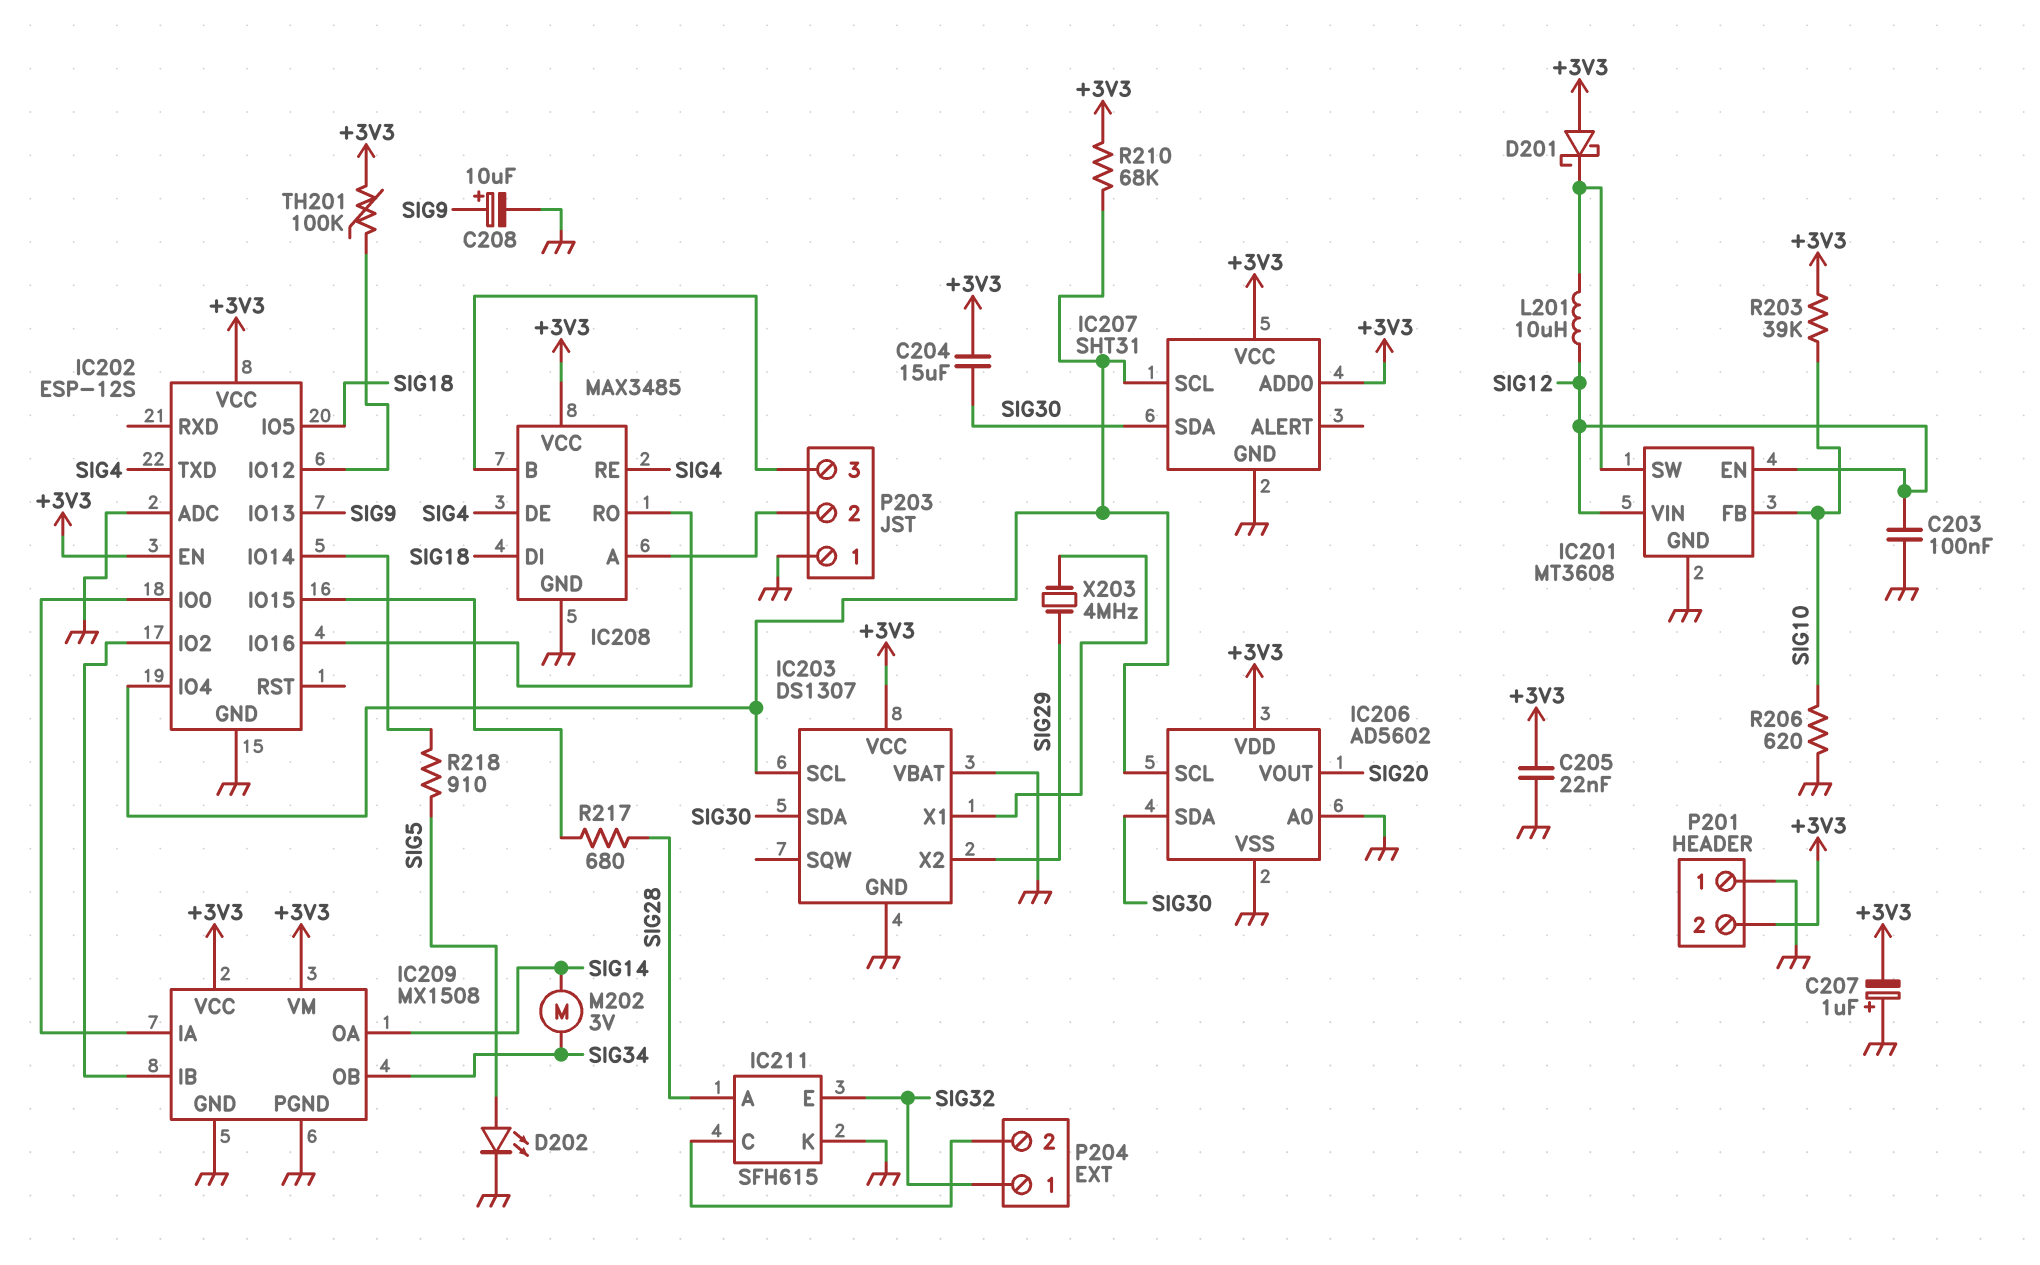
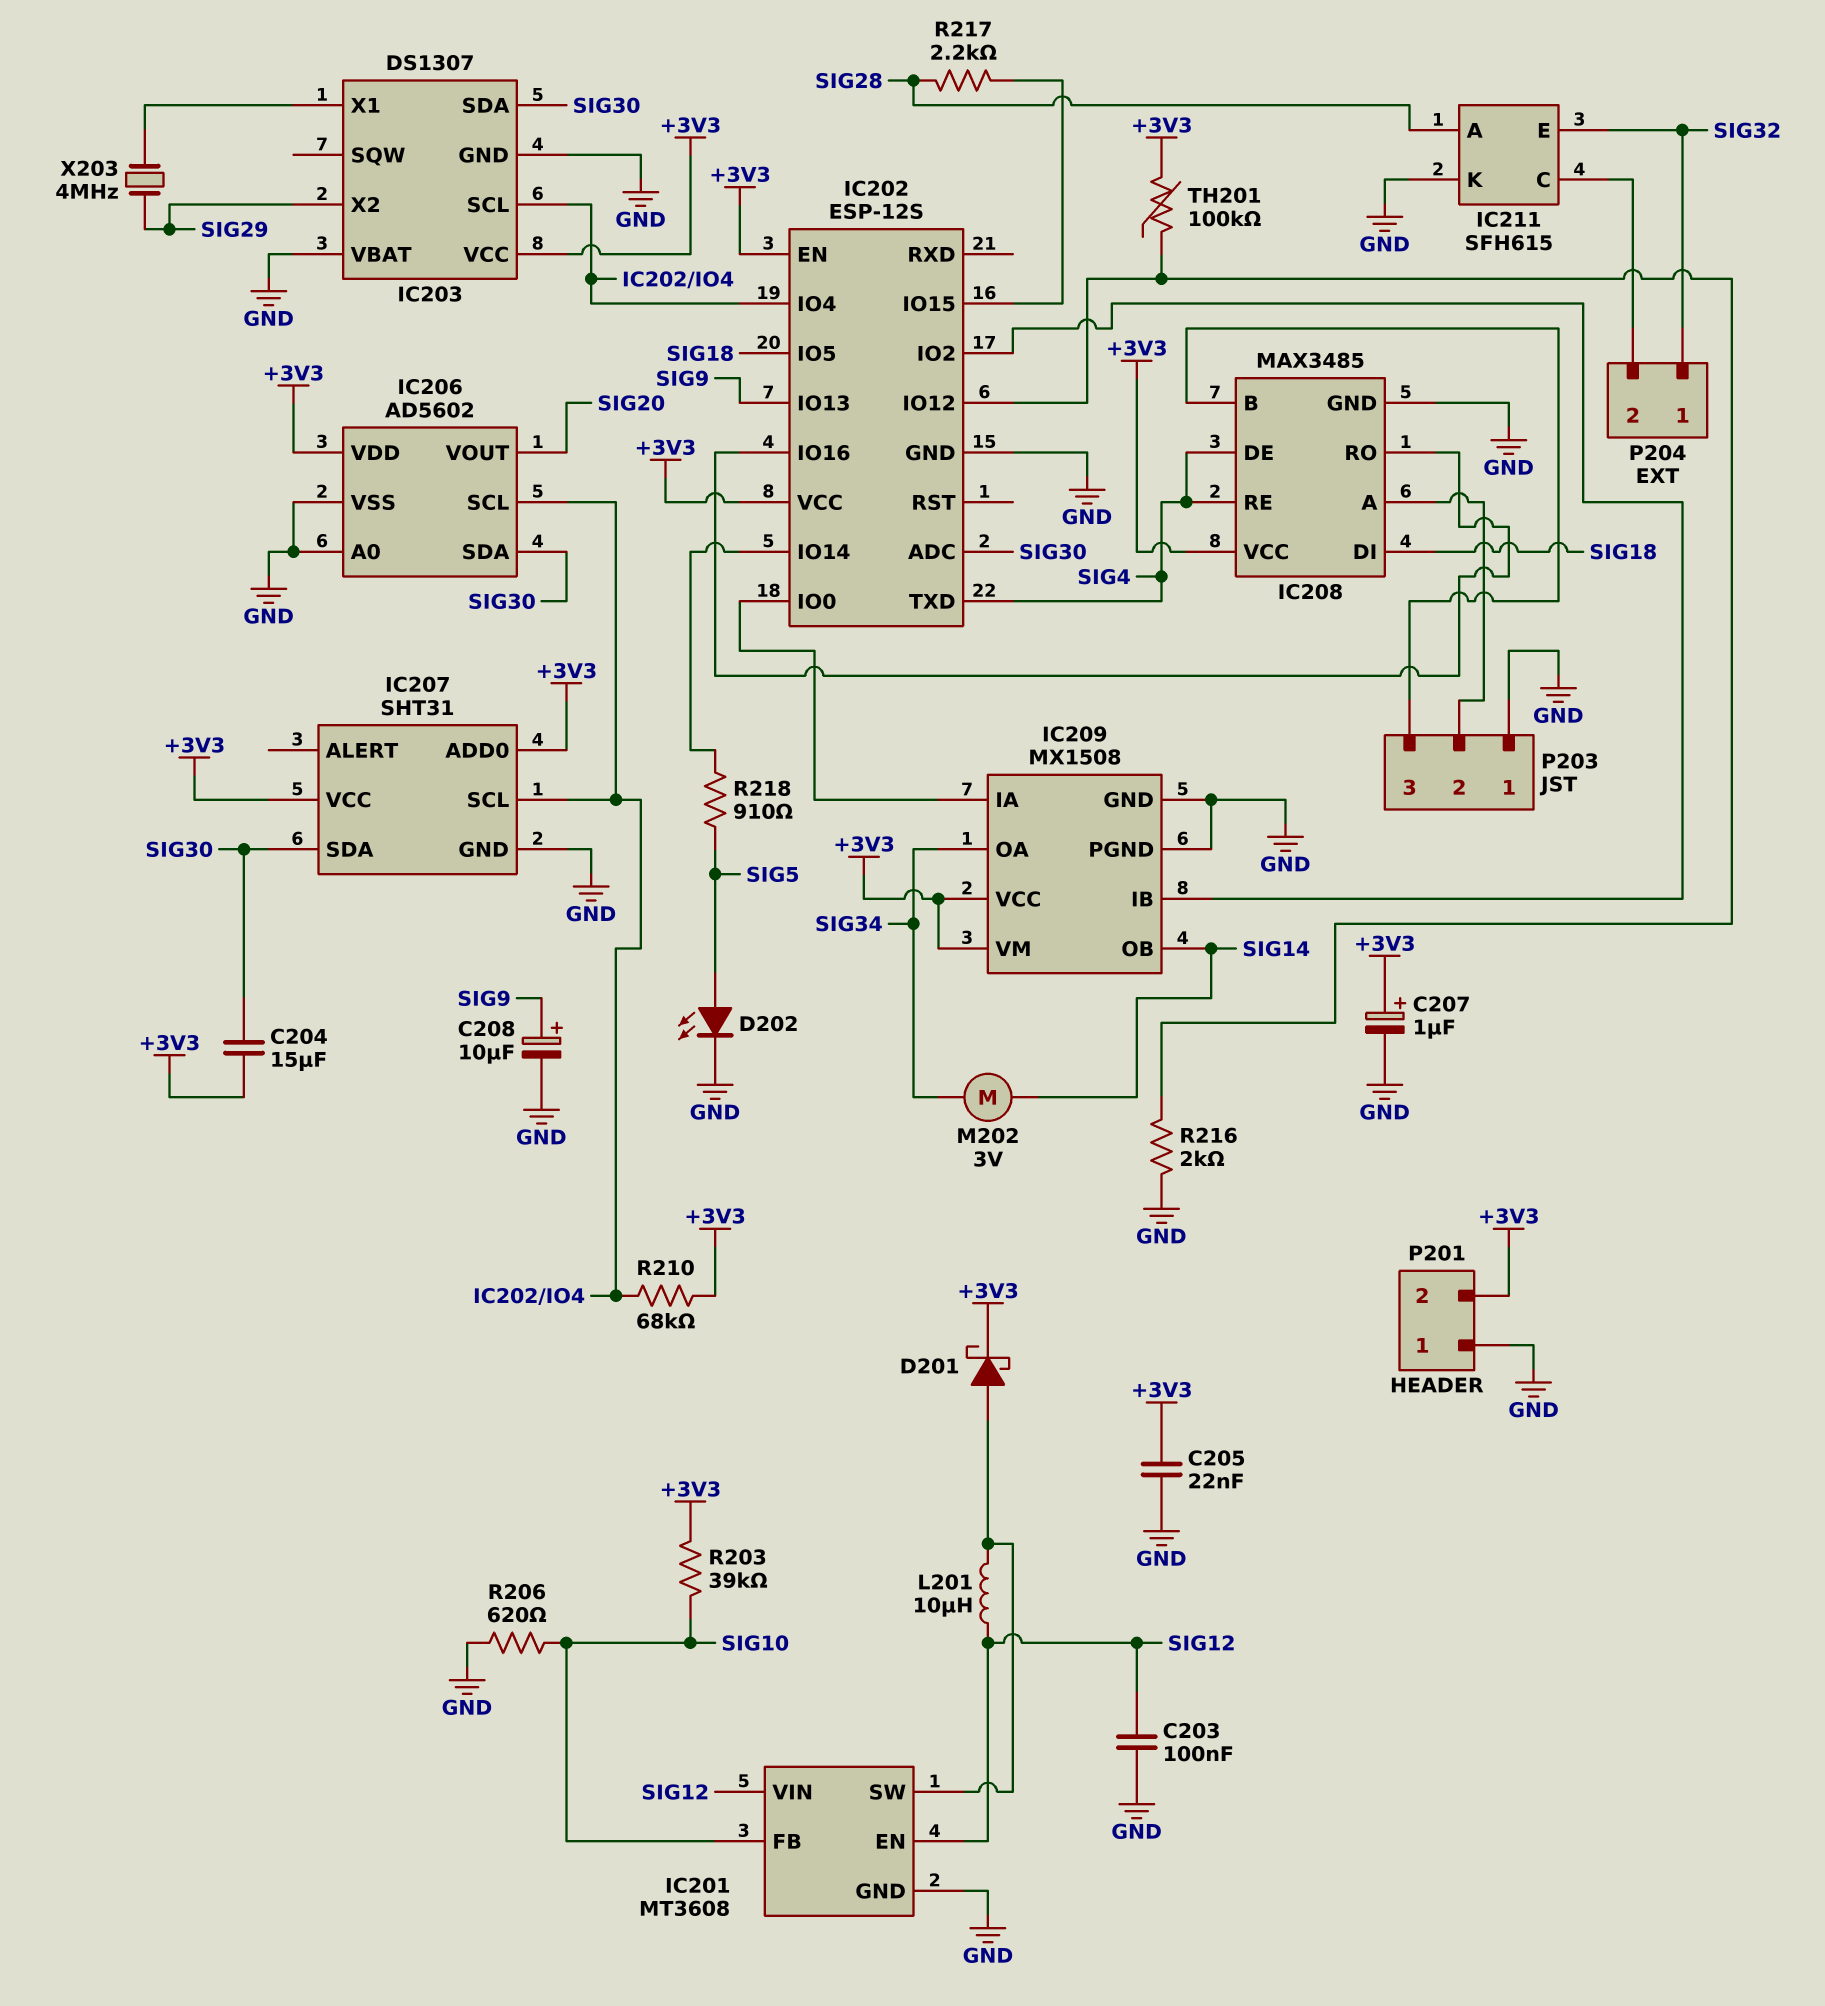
C207: 1uF (plus GND, minus +3V3) -> 1uF (plus +3V3, minus GND)
D201: schottky (A +3V3, K IC201/SW) -> schottky (A IC201/SW, K +3V3)
IC202 pin ADC: GND -> SIG30
IC209 pin OA: SIG14 -> SIG34
IC209 pin OB: SIG34 -> SIG14
R216: none -> 2k (GND, IC202/IO12)
R217: 680 (IC202/IO15, SIG28) -> 2.2k (IC202/IO15, SIG28)

